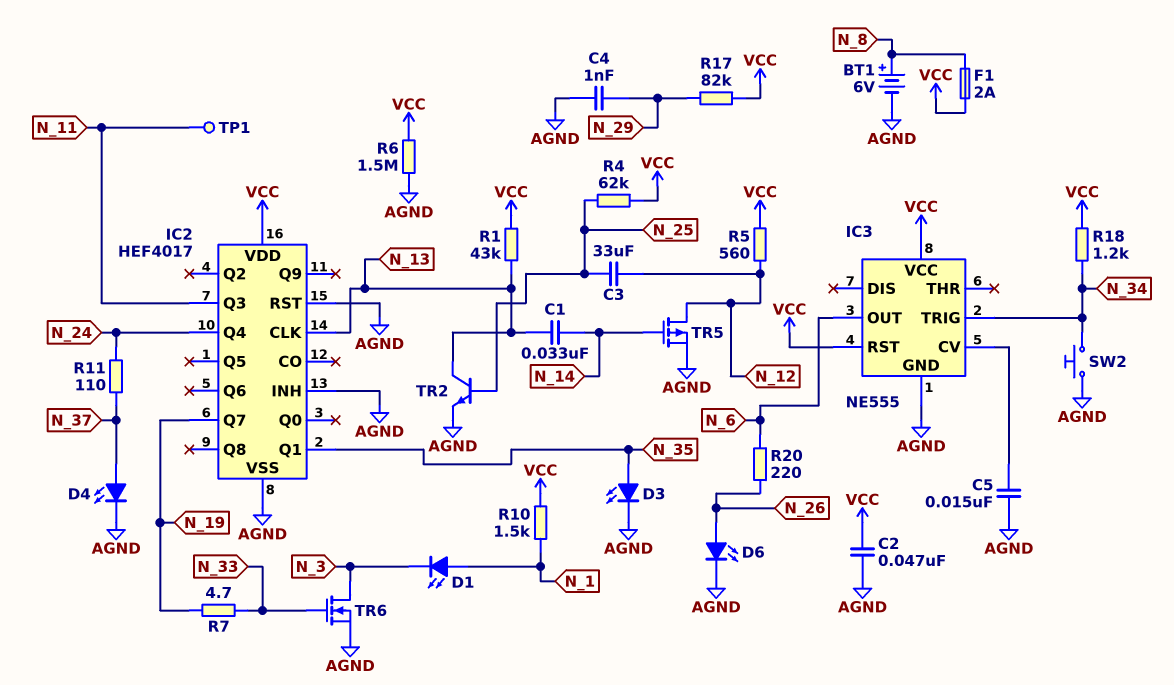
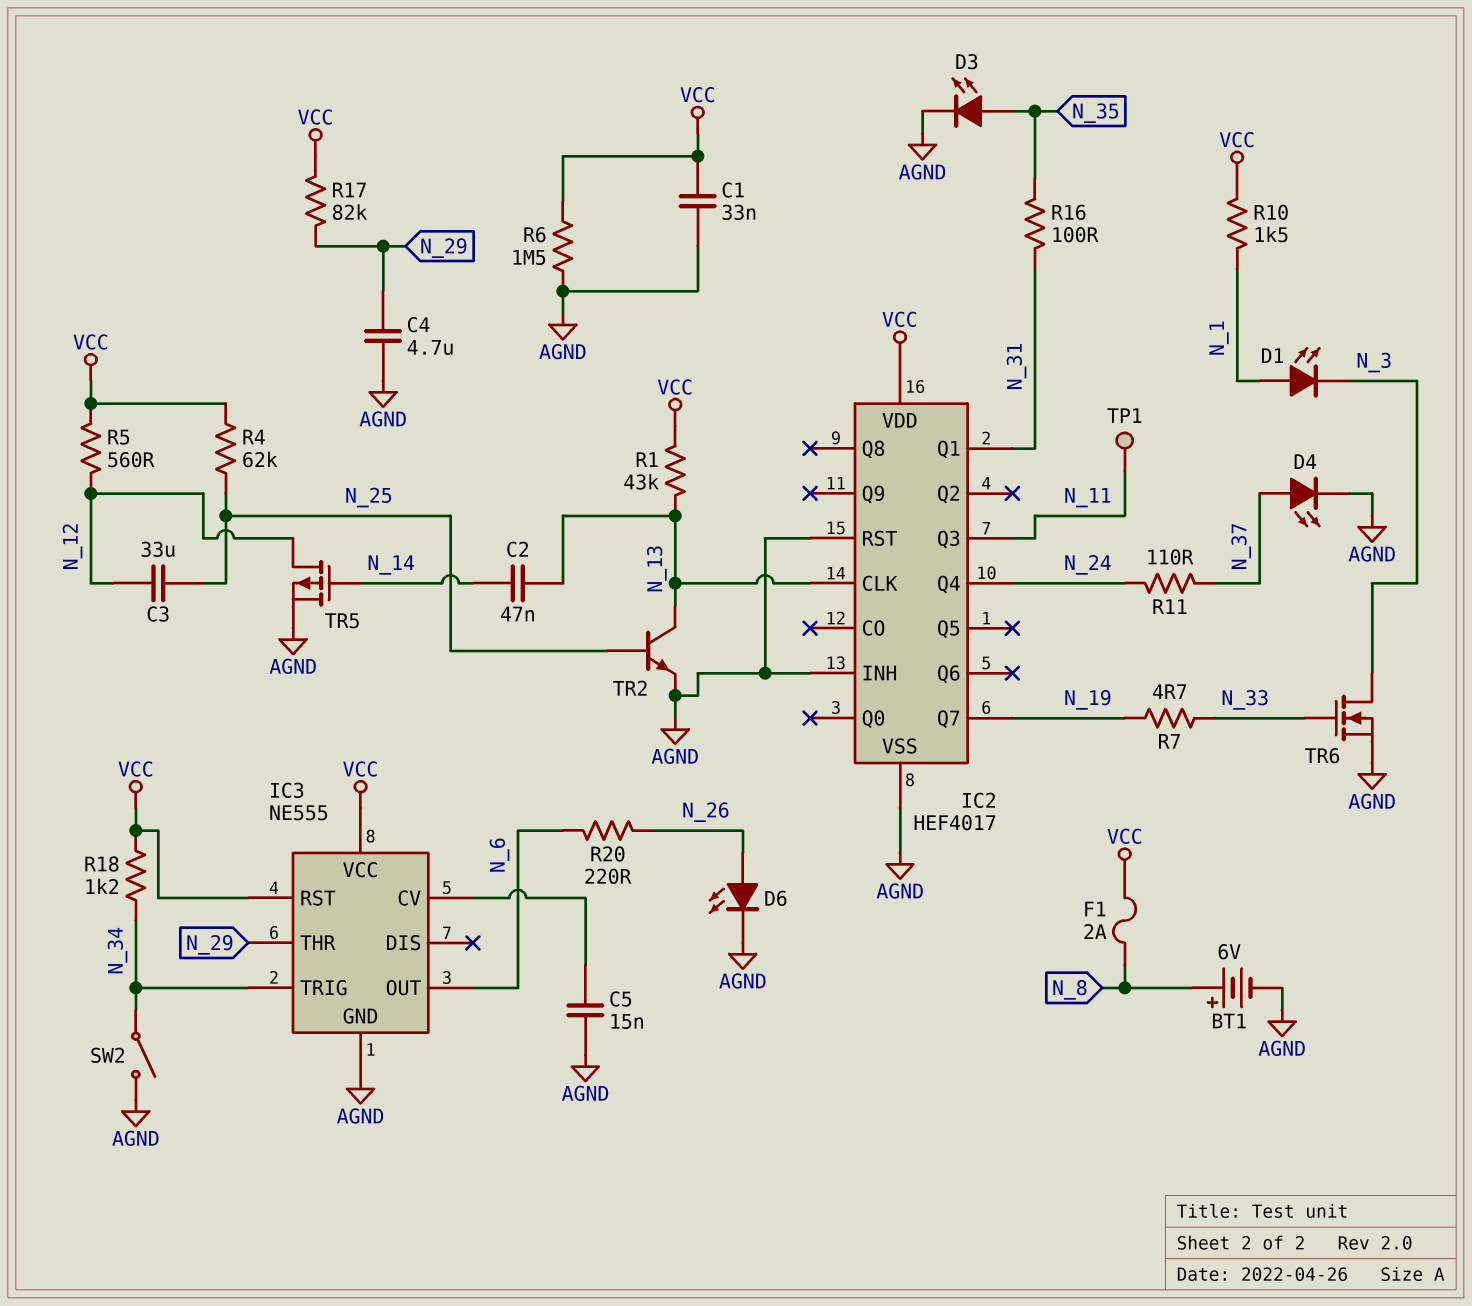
C1: 33nF (N_13, N_14) -> 33nF (AGND, VCC)
C2: 47nF (AGND, VCC) -> 47nF (N_13, N_14)
C4: 1nF (AGND, N_29) -> 4.7uF (AGND, N_29)
IC2 pin Q1: N_35 -> N_31
IC3 pin THR: none -> N_29
R16: none -> 100 (N_31, N_35)
SW2: button (AGND, N_34) -> switch (AGND, N_34)

